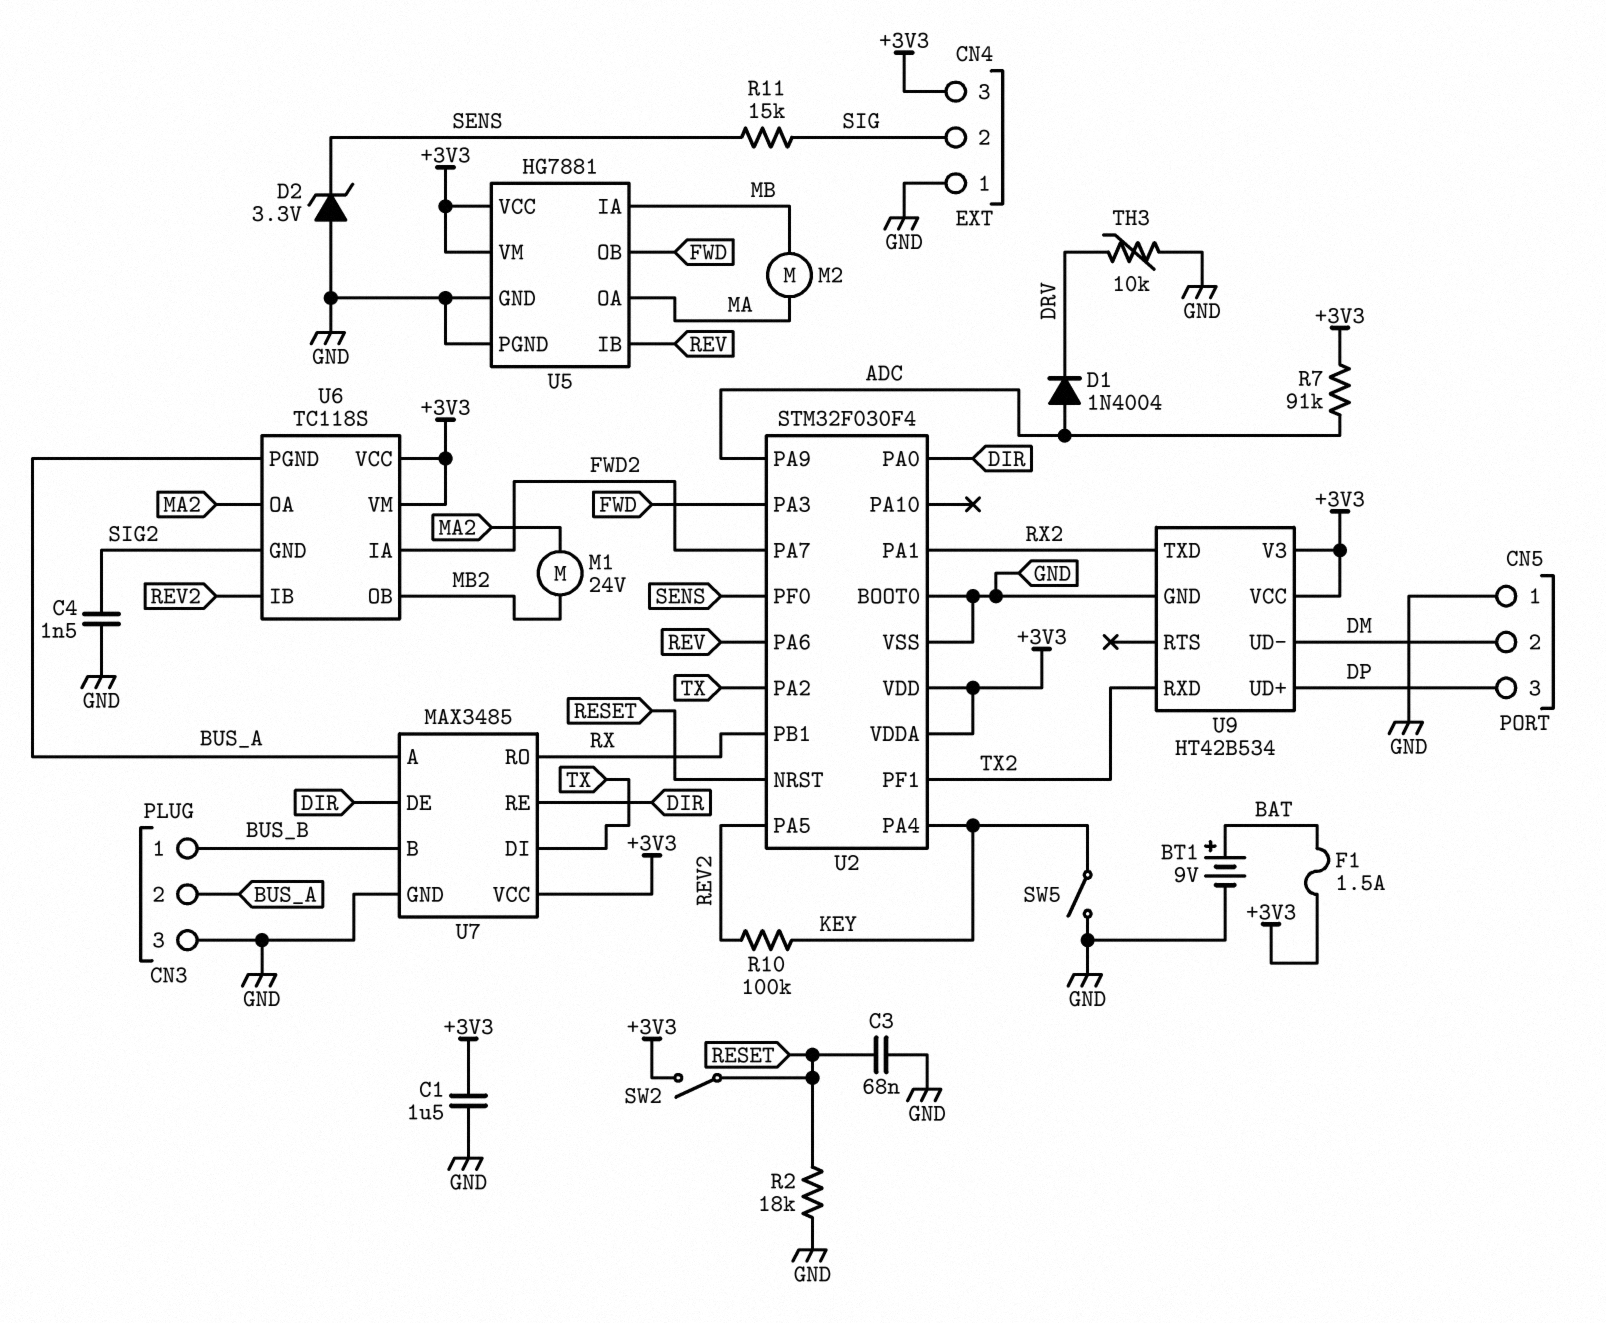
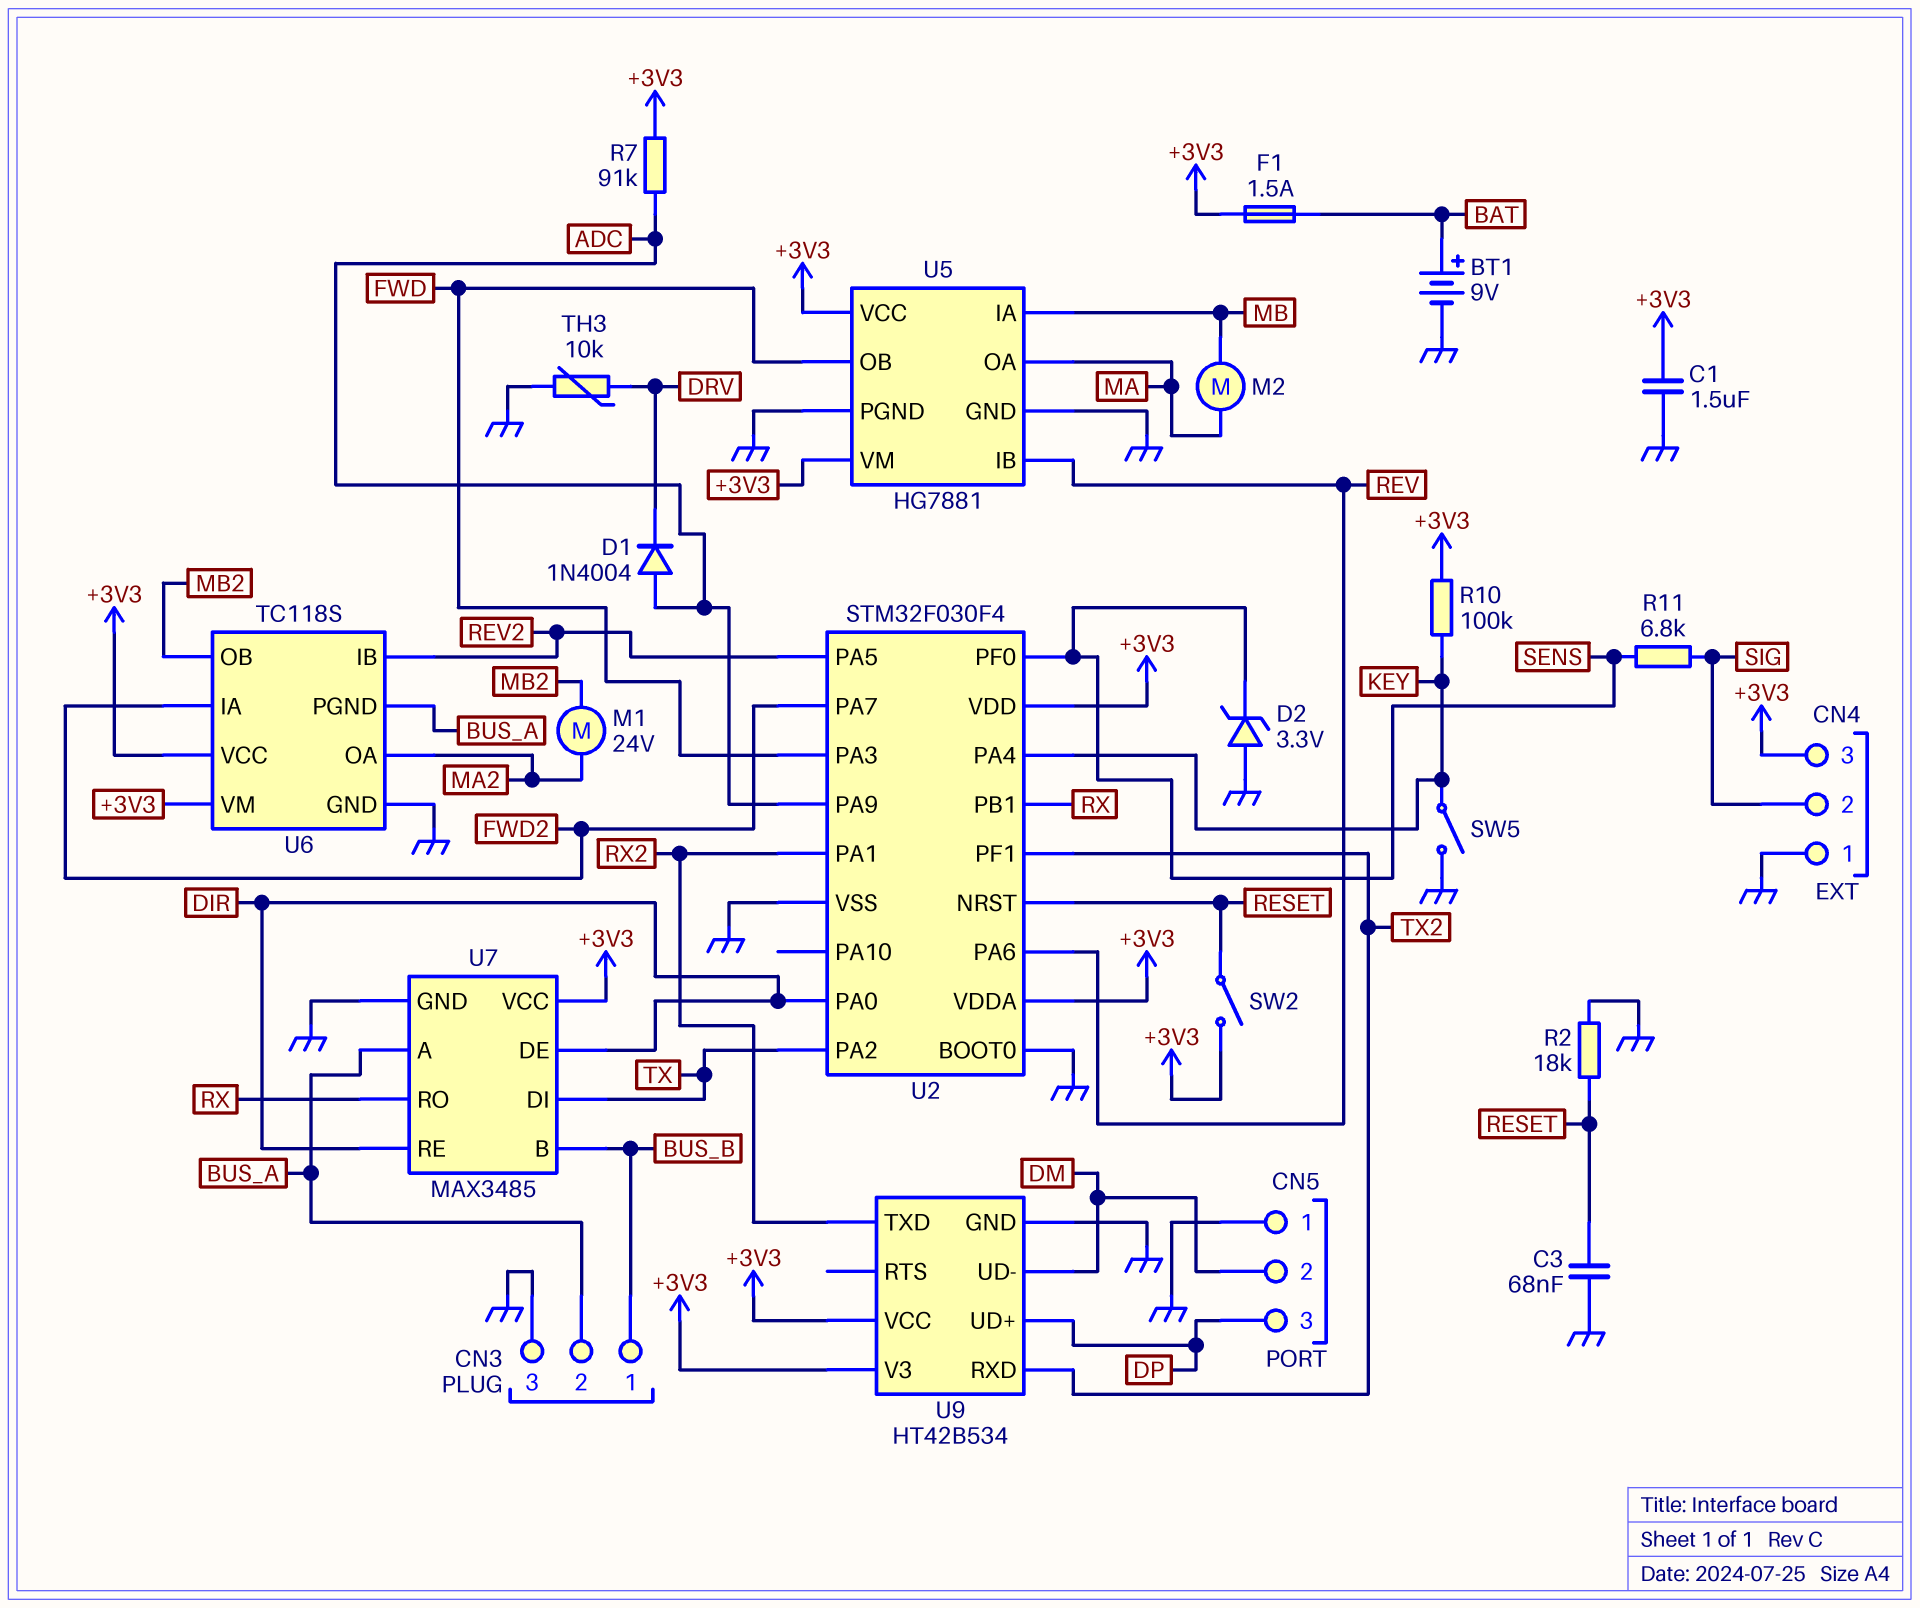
C4: 1.5nF (GND, SIG2) -> none
R10: 100k (KEY, REV2) -> 100k (+3V3, KEY)
R11: 15k (SENS, SIG) -> 6.8k (SENS, SIG)
U6 pin GND: SIG2 -> GND

